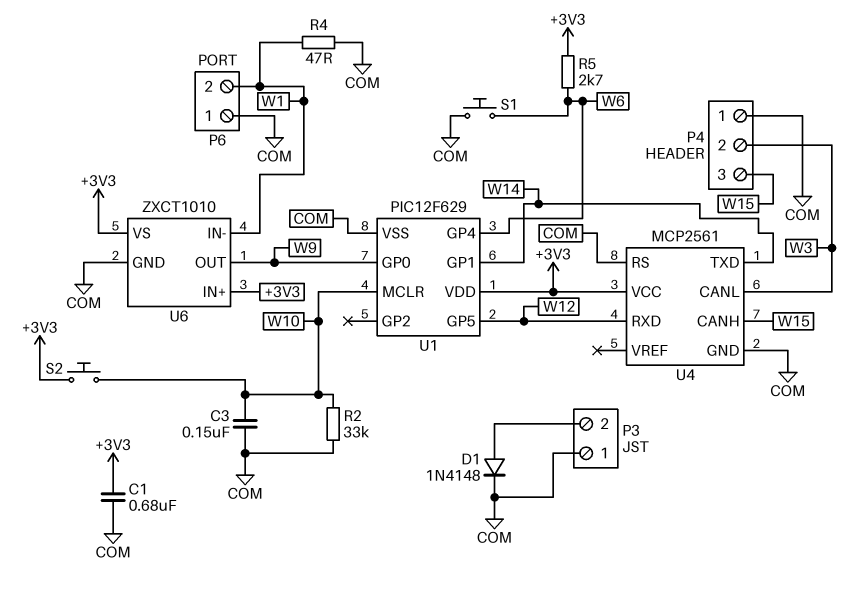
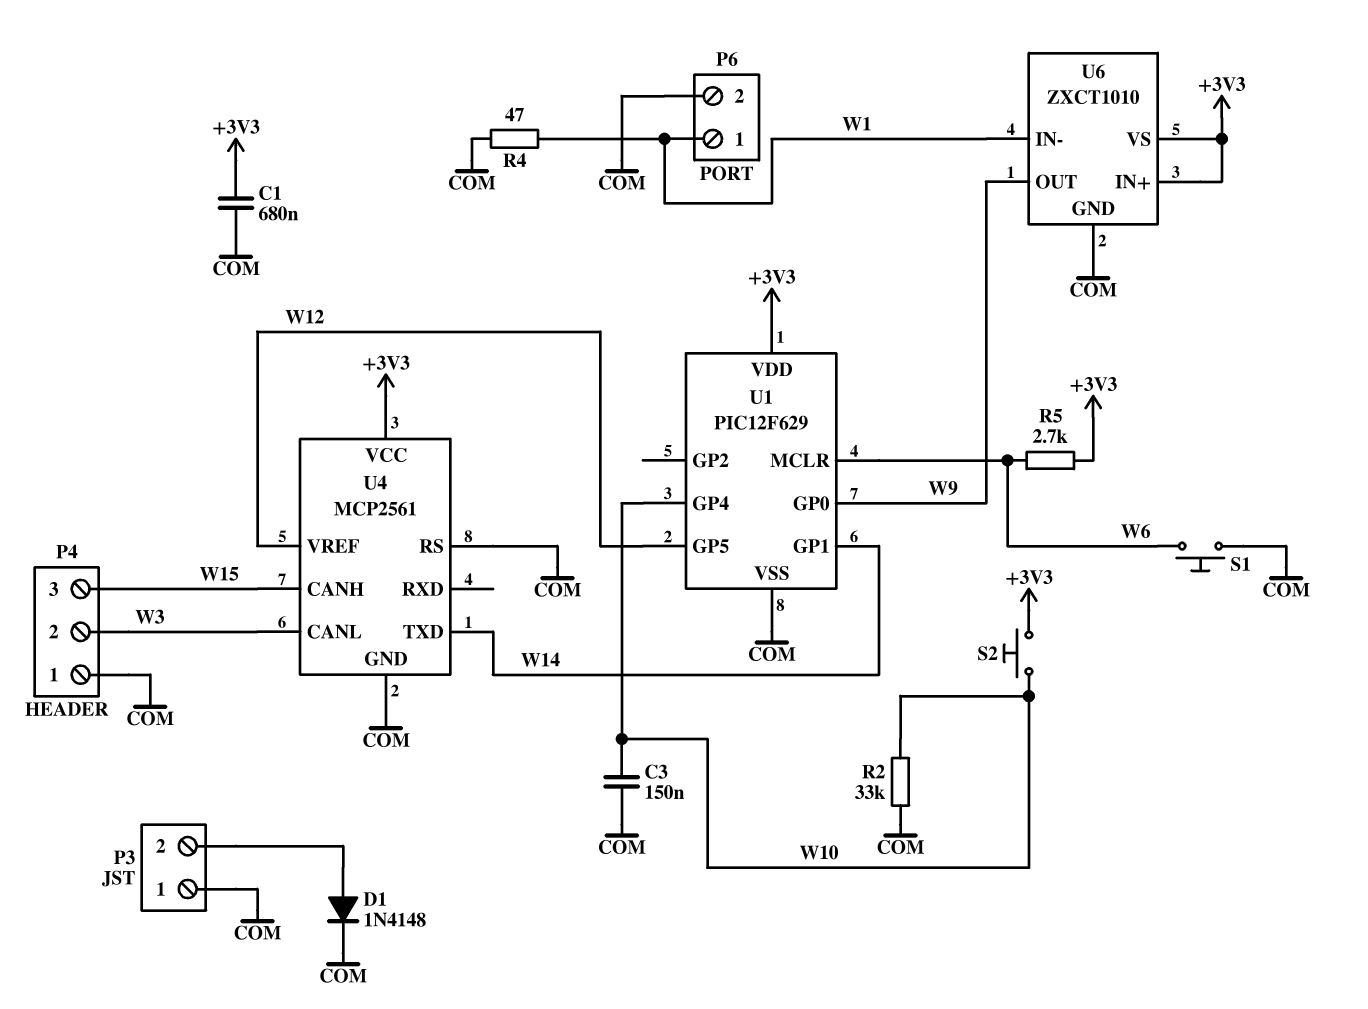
P6 pin 1: COM -> W1
P6 pin 2: W1 -> COM
U1 pin GP4: W6 -> W10
U1 pin MCLR: W10 -> W6
U4 pin RXD: W12 -> none
U4 pin VREF: none -> W12

